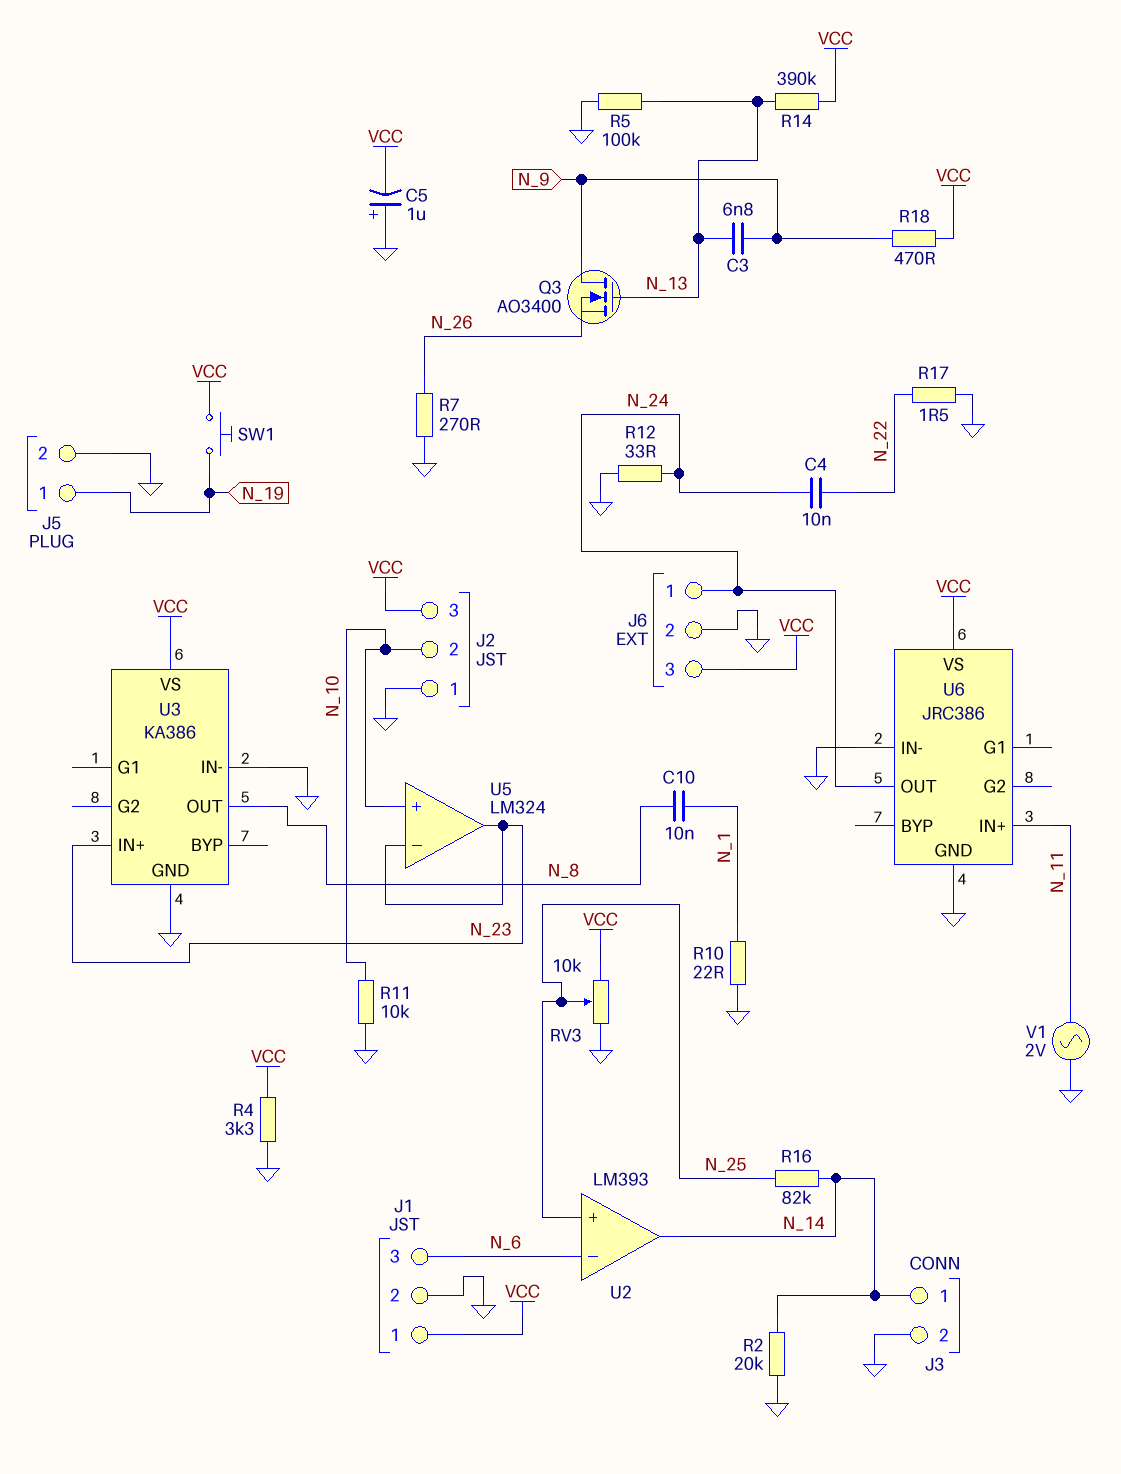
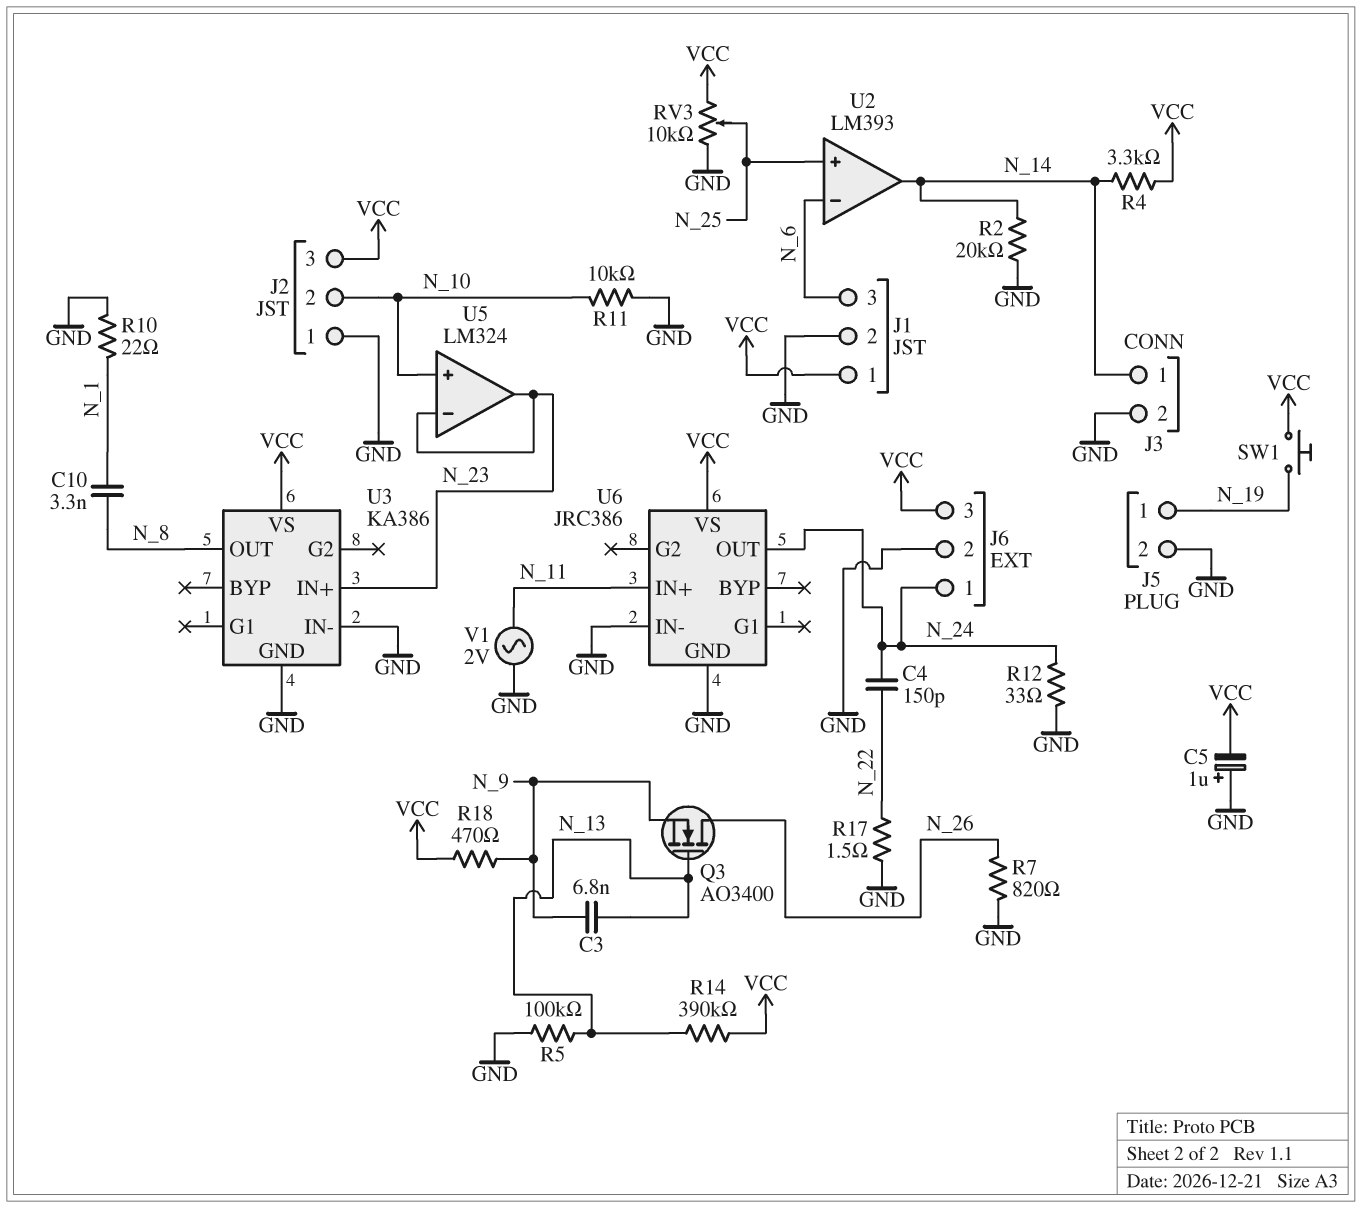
C4: 10nF (N_22, N_24) -> 150pF (N_22, N_24)
C10: 10nF (N_1, N_8) -> 3.3nF (N_1, N_8)
Q3: NMOS AO3400 (G N_13, D N_9, S N_26) -> NMOS AO3400 (G N_13, D N_26, S N_9)
R4: 3.3k (GND, VCC) -> 3.3k (N_14, VCC)
R7: 270 (GND, N_26) -> 820 (GND, N_26)
R16: 82k (N_14, N_25) -> none

